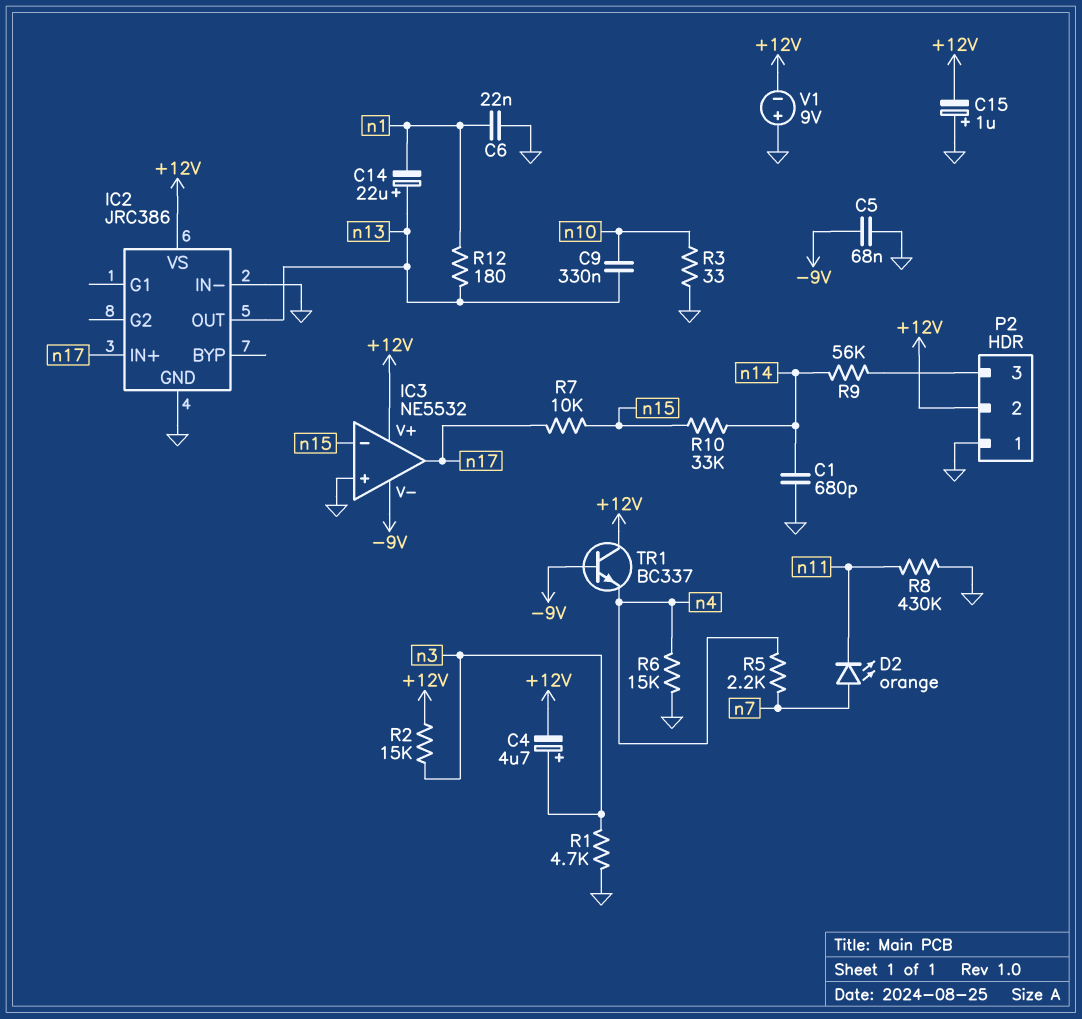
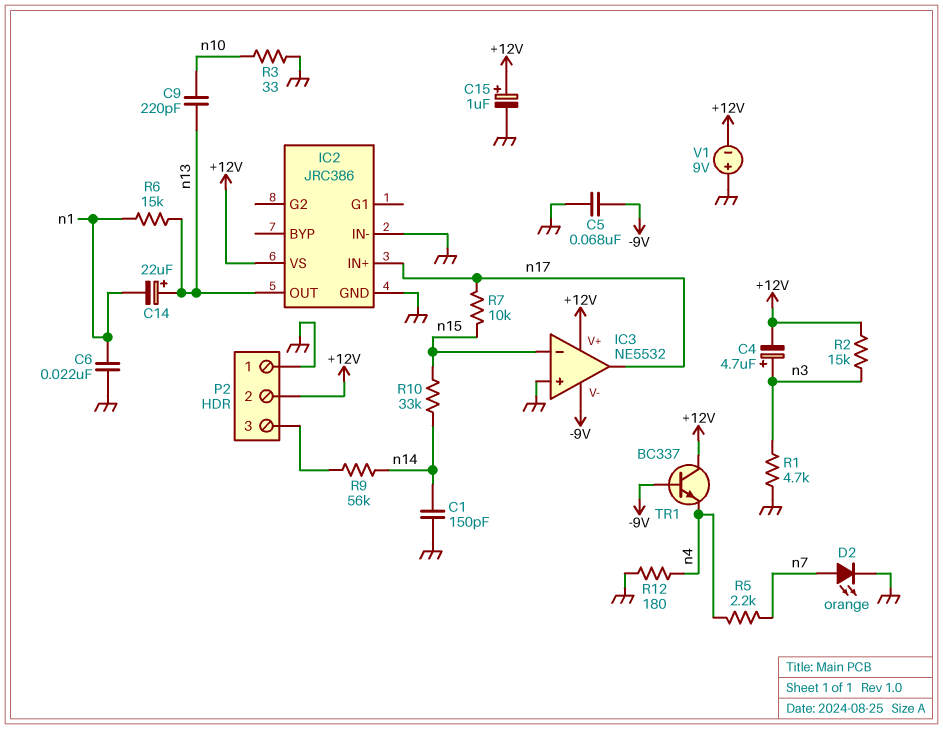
C1: 680pF (GND, n14) -> 150pF (GND, n14)
C9: 330nF (n10, n13) -> 220pF (n10, n13)
C15: 1uF (plus GND, minus +12V) -> 1uF (plus +12V, minus GND)
D2: LED orange (A n7, K n11) -> LED orange (A n7, K GND)
R6: 15k (GND, n4) -> 15k (n1, n13)
R8: 430k (GND, n11) -> none
R12: 180 (n1, n13) -> 180 (GND, n4)

